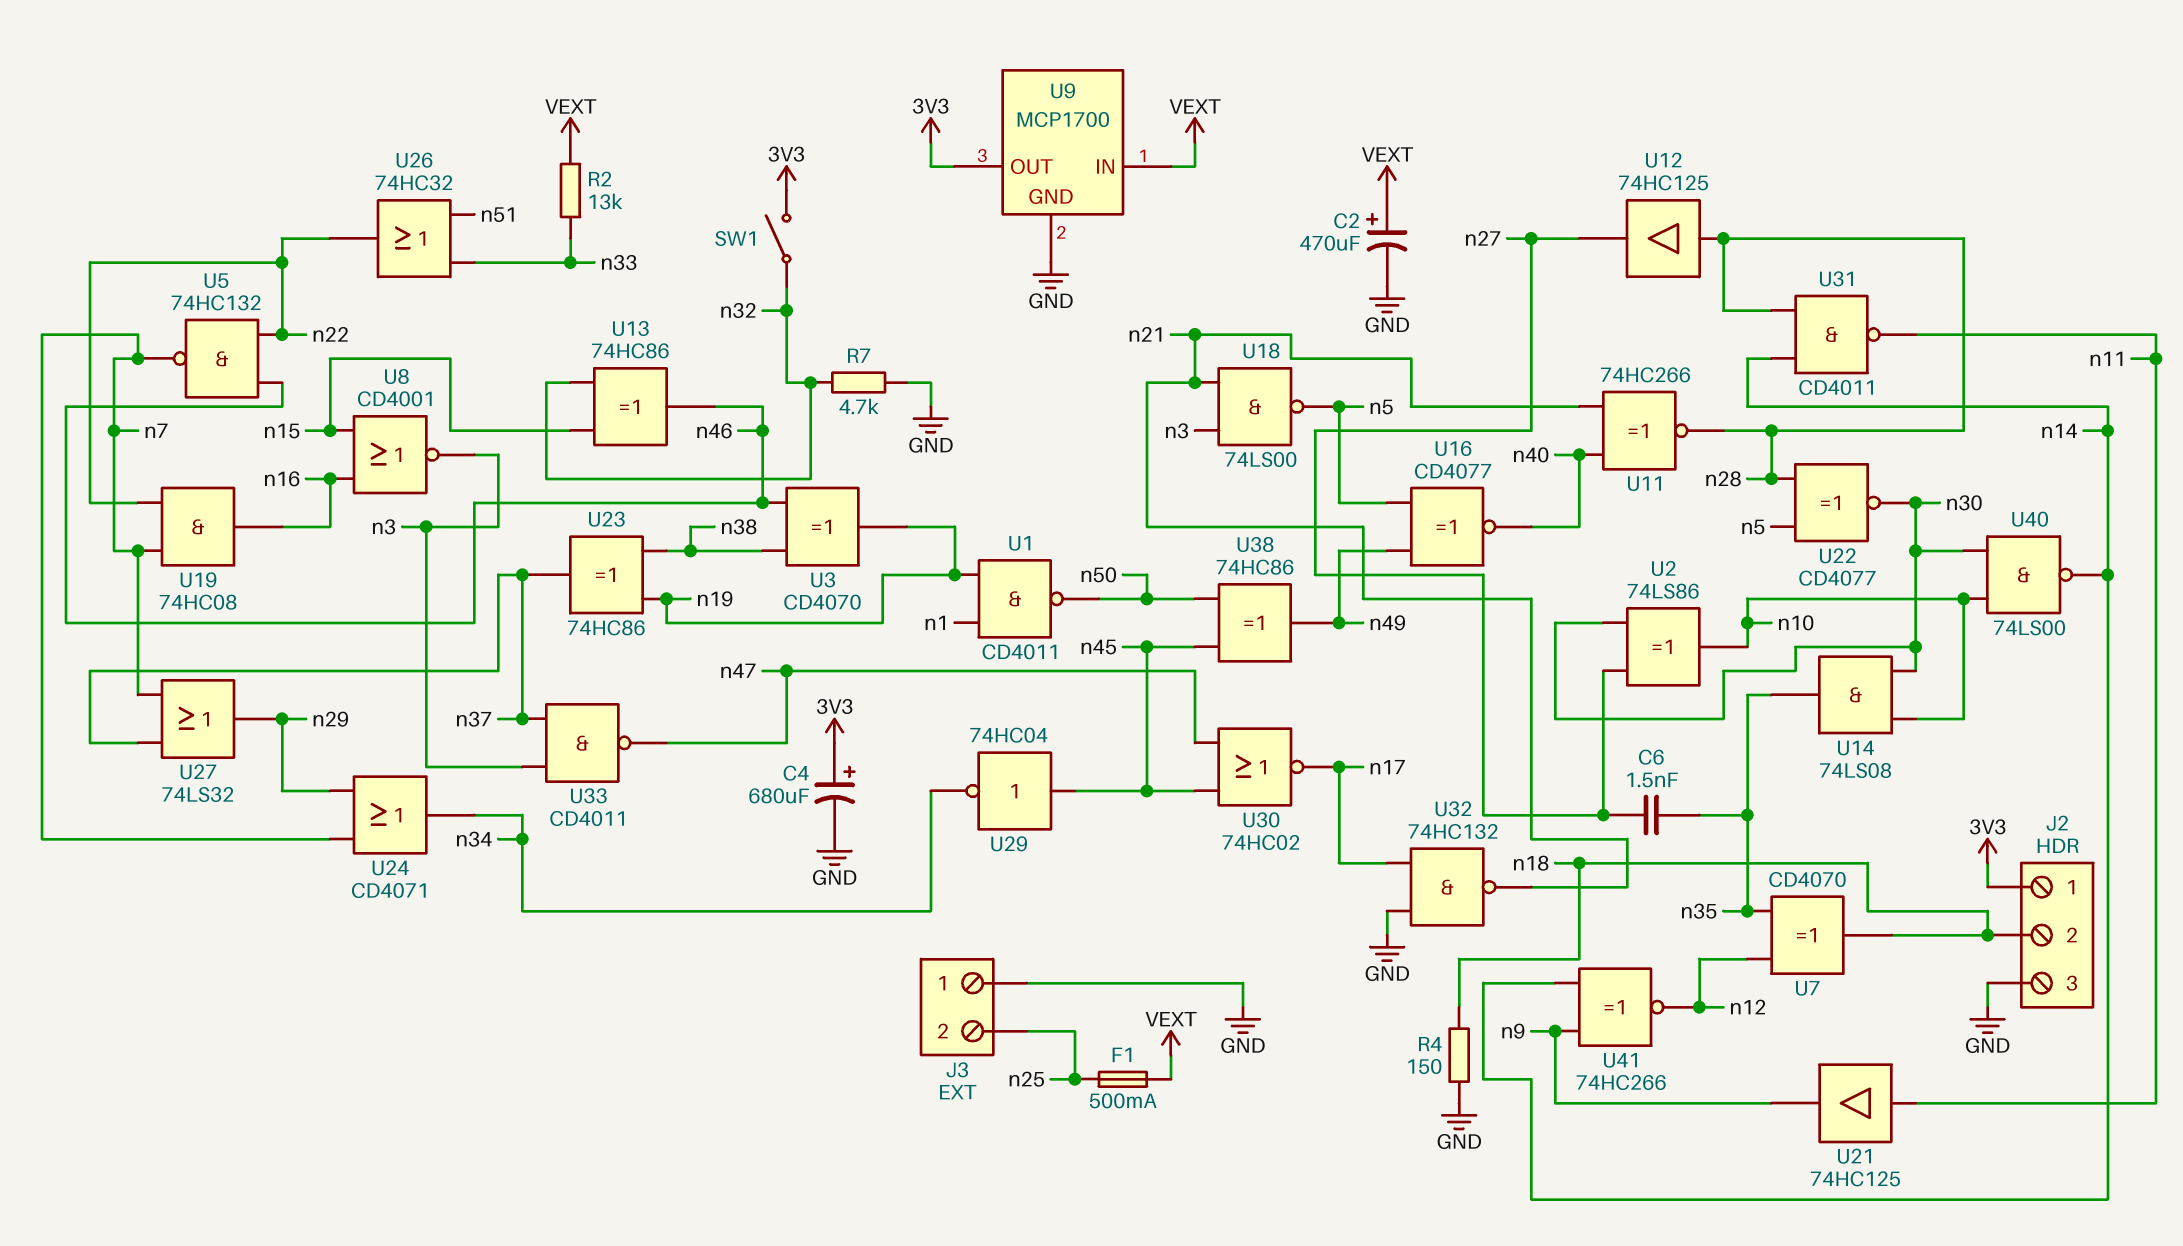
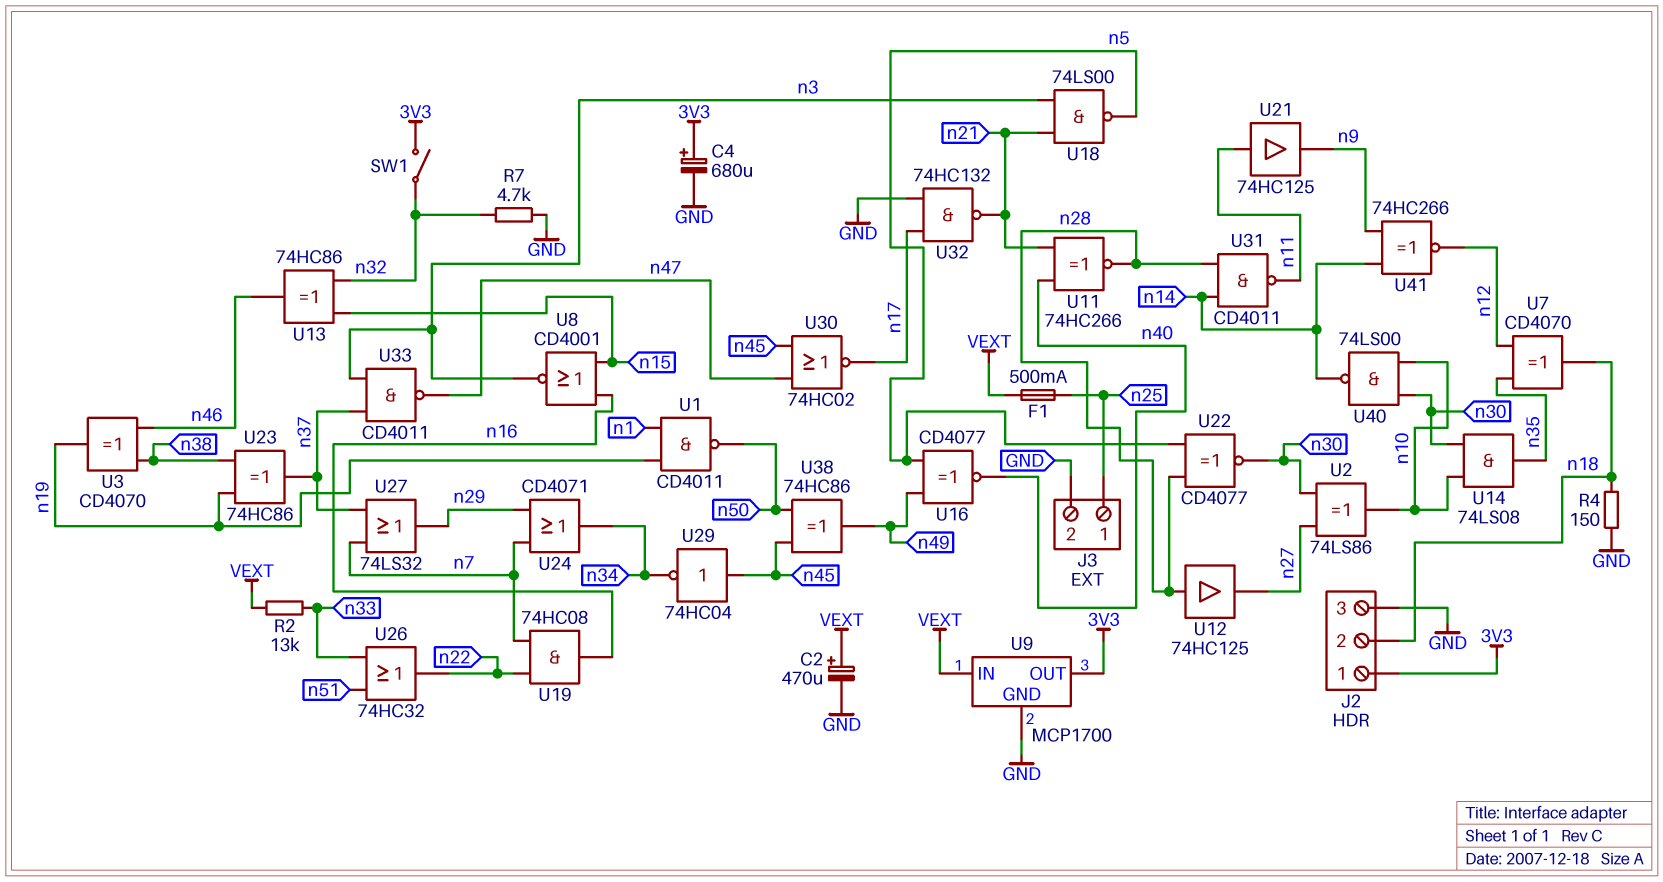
C6: 1.5nF (n27, n35) -> none
J3 pin 1: GND -> n25
J3 pin 2: n25 -> GND
U5: NAND 74HC132 (in n22, in n46, out n7) -> none

